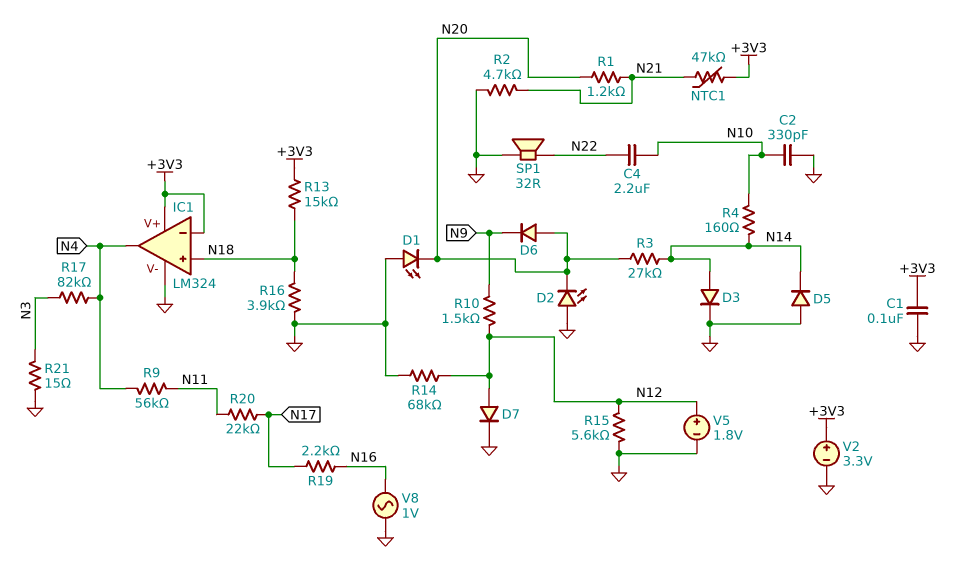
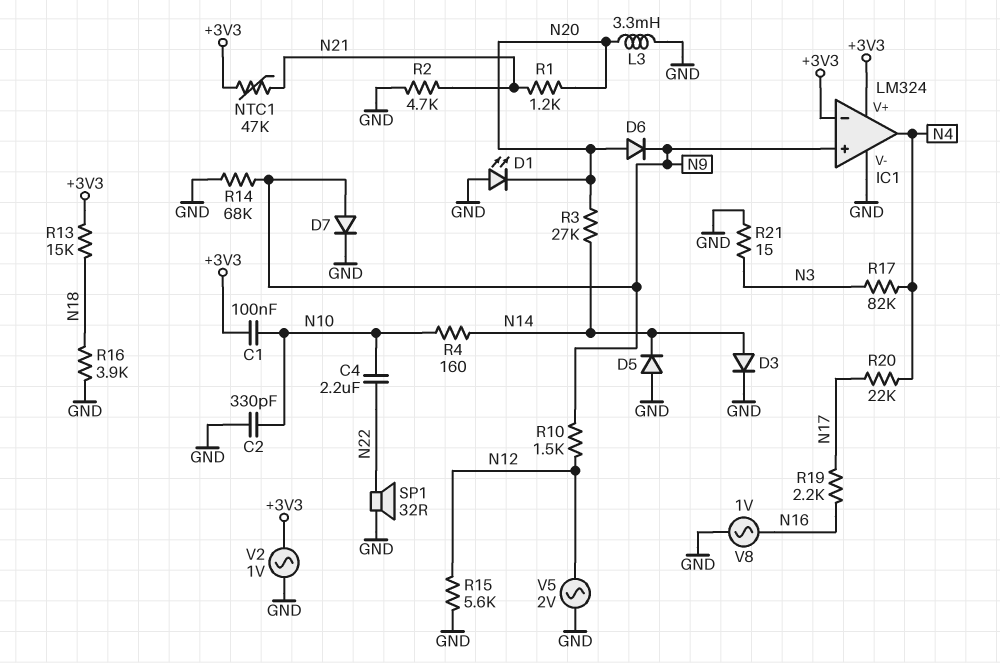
C1: 100nF (+3V3, GND) -> 100nF (+3V3, N10)
D2: LED (A GND, K N20) -> none
D7: diode (A N12, K GND) -> diode (A N9, K GND)
IC1 pin in+: N18 -> N9
L3: none -> 3.3mH (GND, N20)
R9: 56k (N4, N11) -> none
R14: 68k (GND, N12) -> 68k (GND, N9)
R20: 22k (N11, N17) -> 22k (N4, N17)
V2: 3.3V (plus +3V3, minus GND) -> AC 1V (+3V3, GND)
V5: 1.8V (plus N12, minus GND) -> AC 2V (GND, N12)

